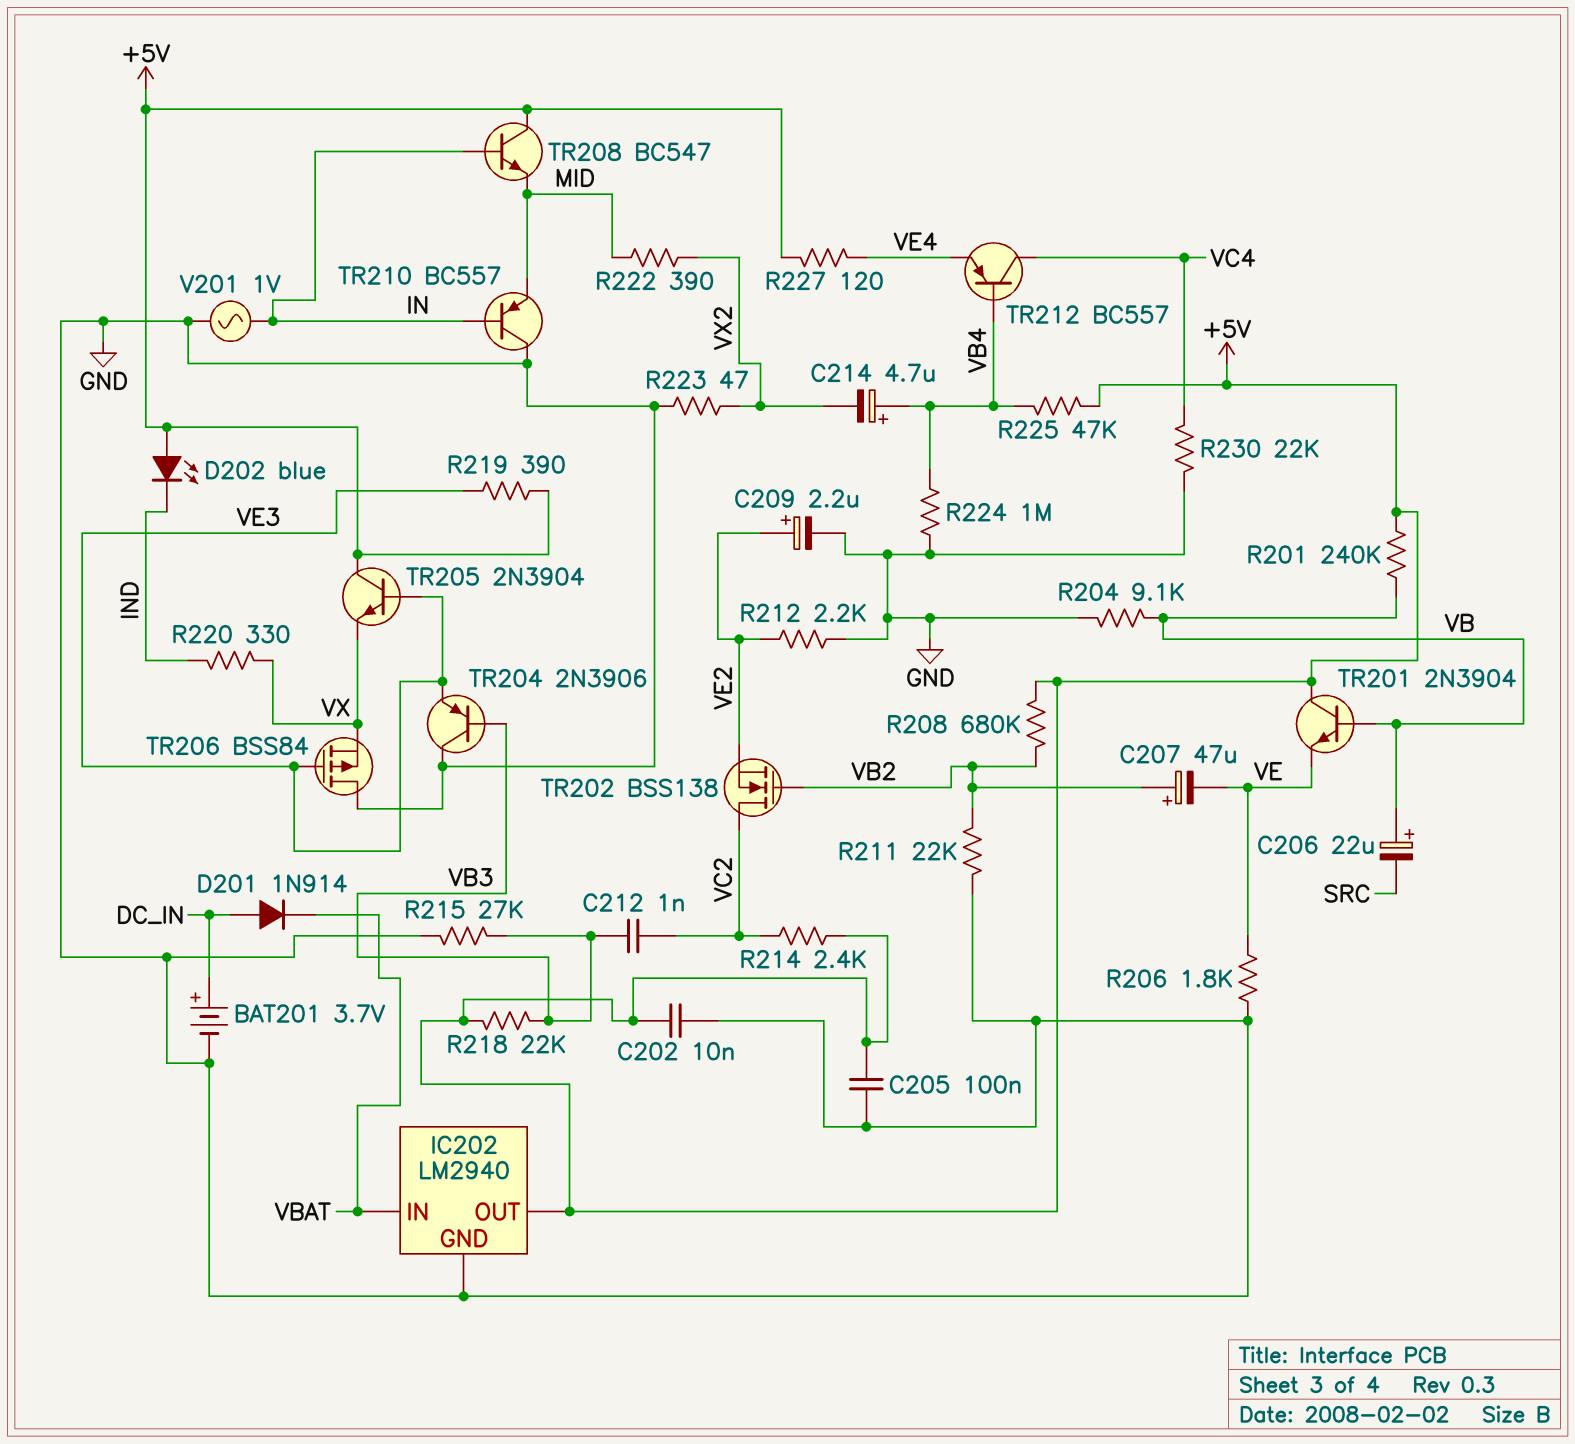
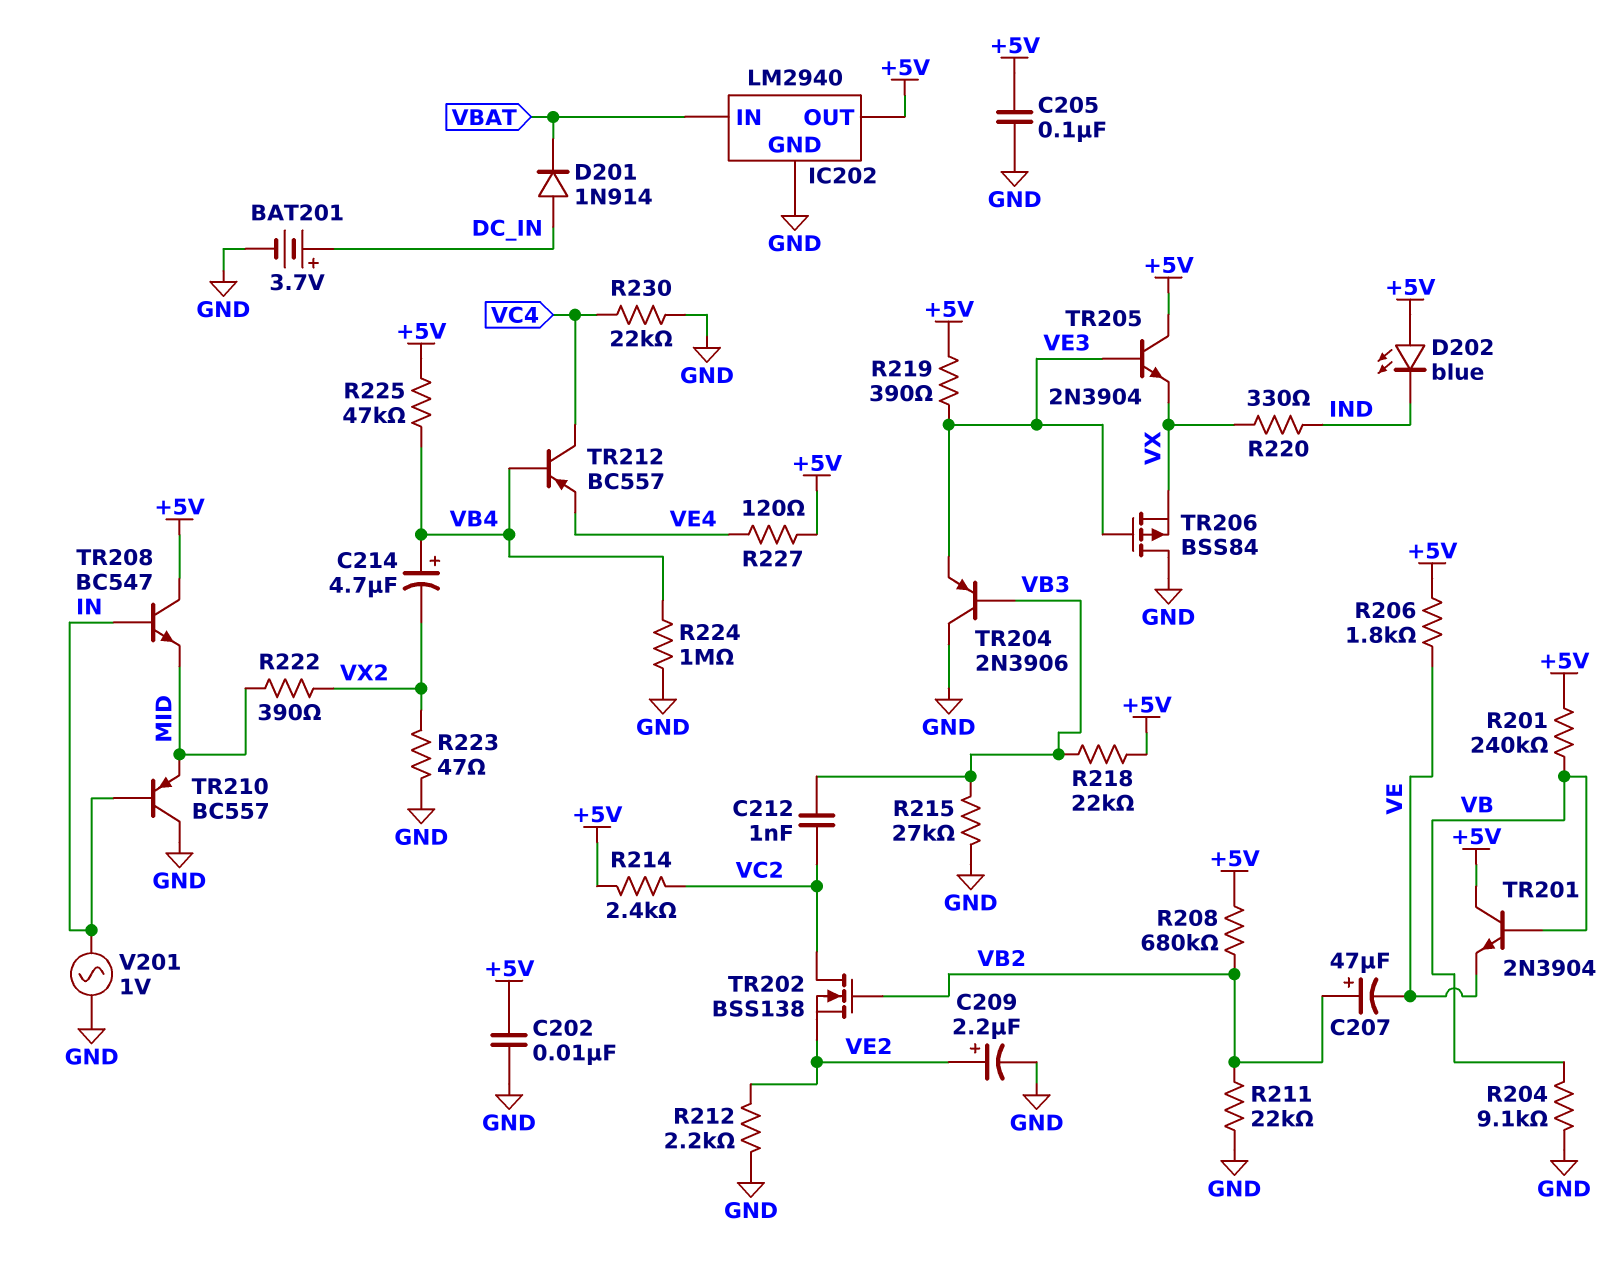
C206: 22uF (plus VB, minus SRC) -> none
R206: 1.8k (GND, VE) -> 1.8k (+5V, VE)

